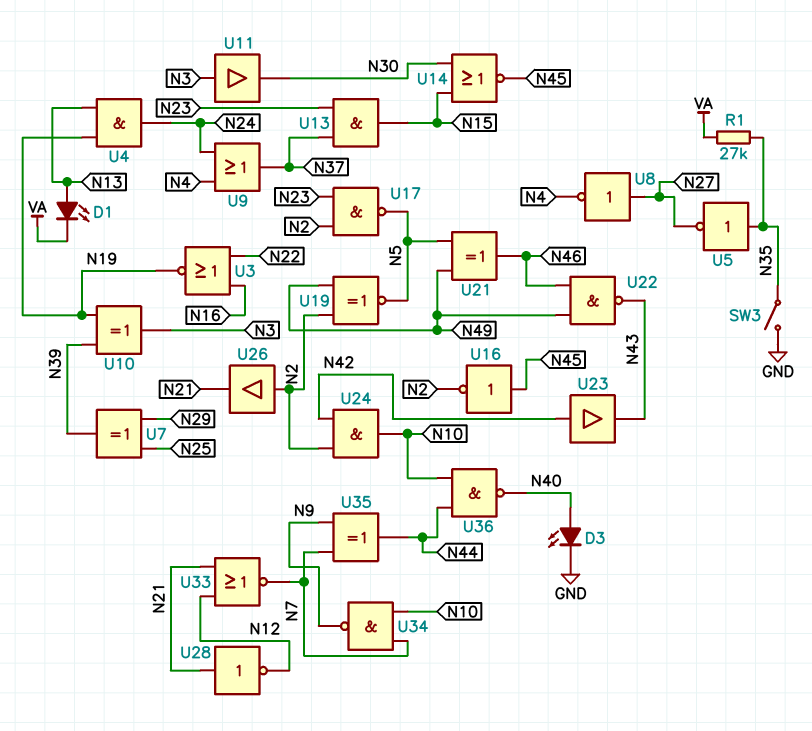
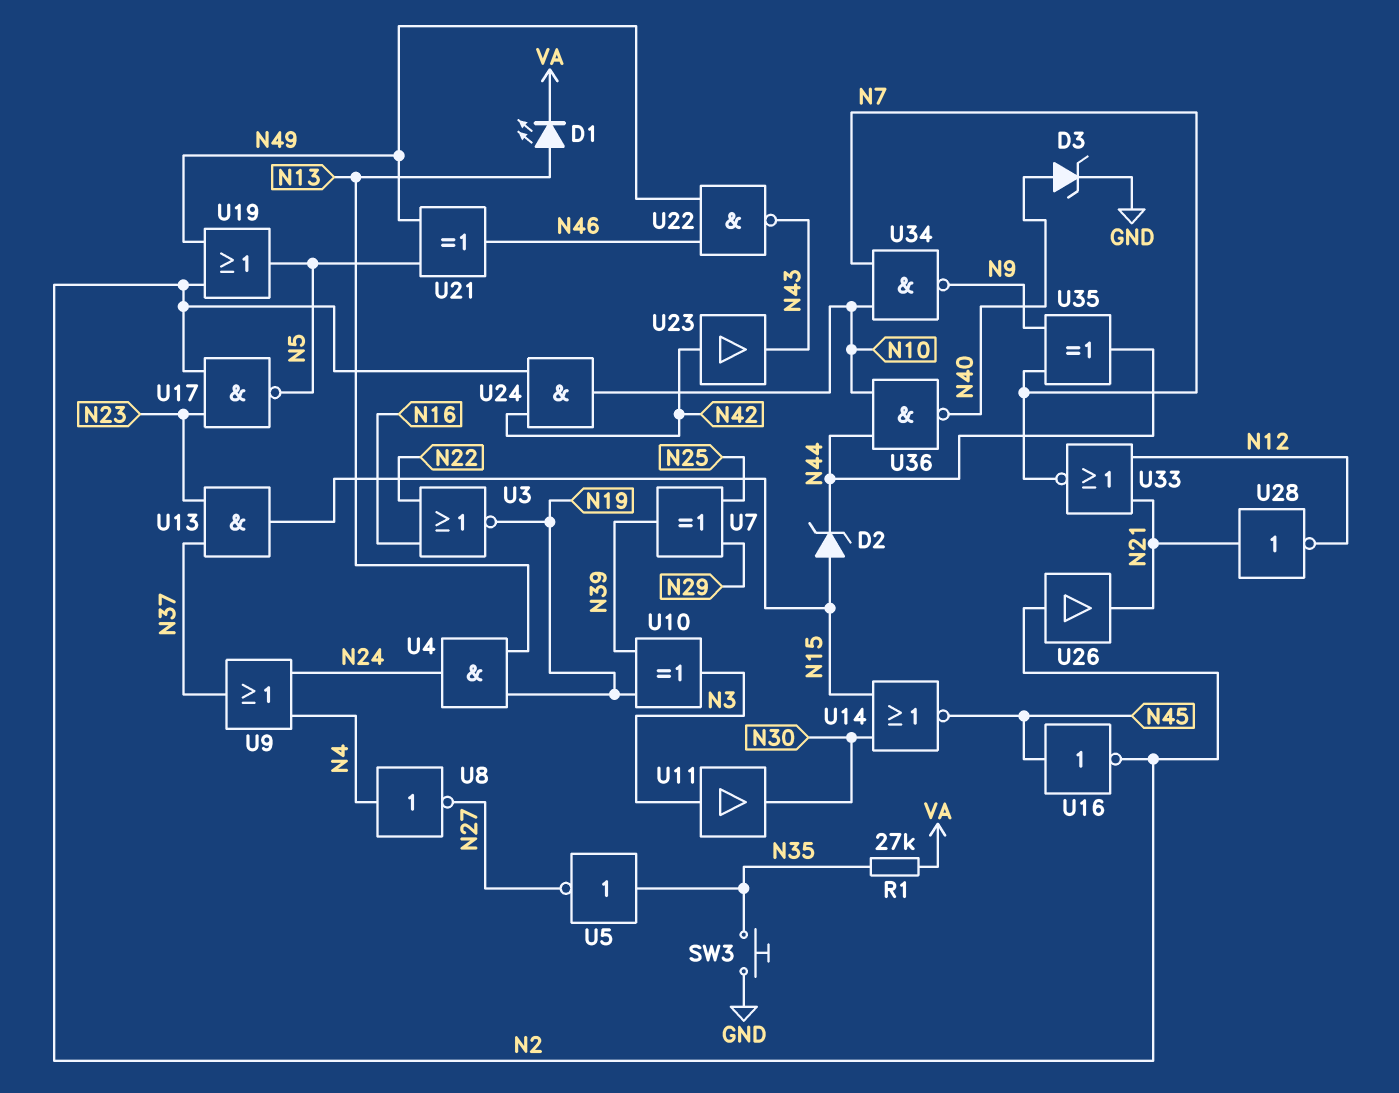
D2: none -> zener (A N15, K N44)
D3: LED (A N40, K GND) -> zener (A N40, K GND)
SW3: switch (GND, N35) -> button (GND, N35)
U8: NOT (in N27, out N4) -> NOT (in N4, out N27)
U19: XNOR (in N2, in N49, out N5) -> OR (in N2, in N49, out N5)

